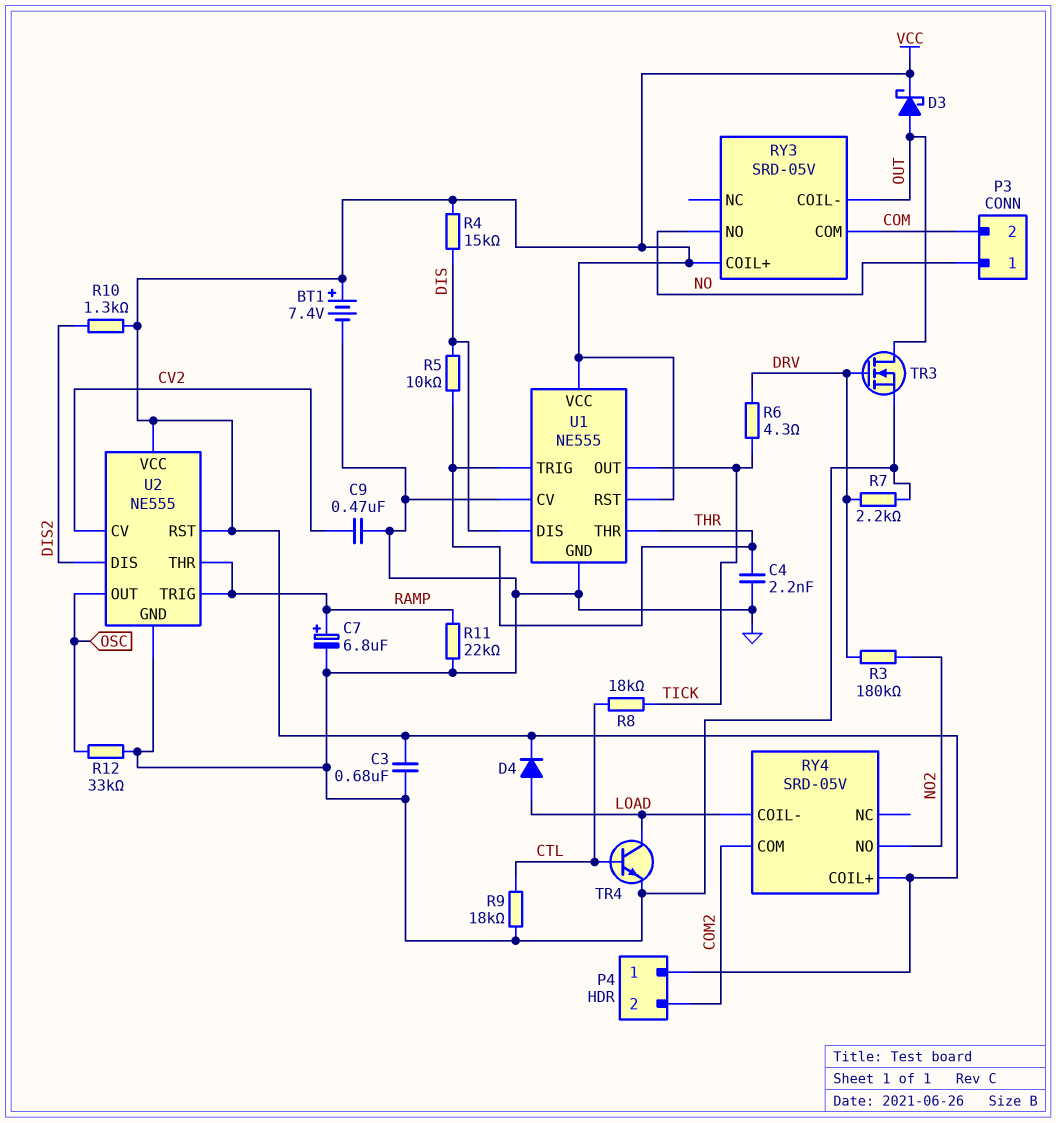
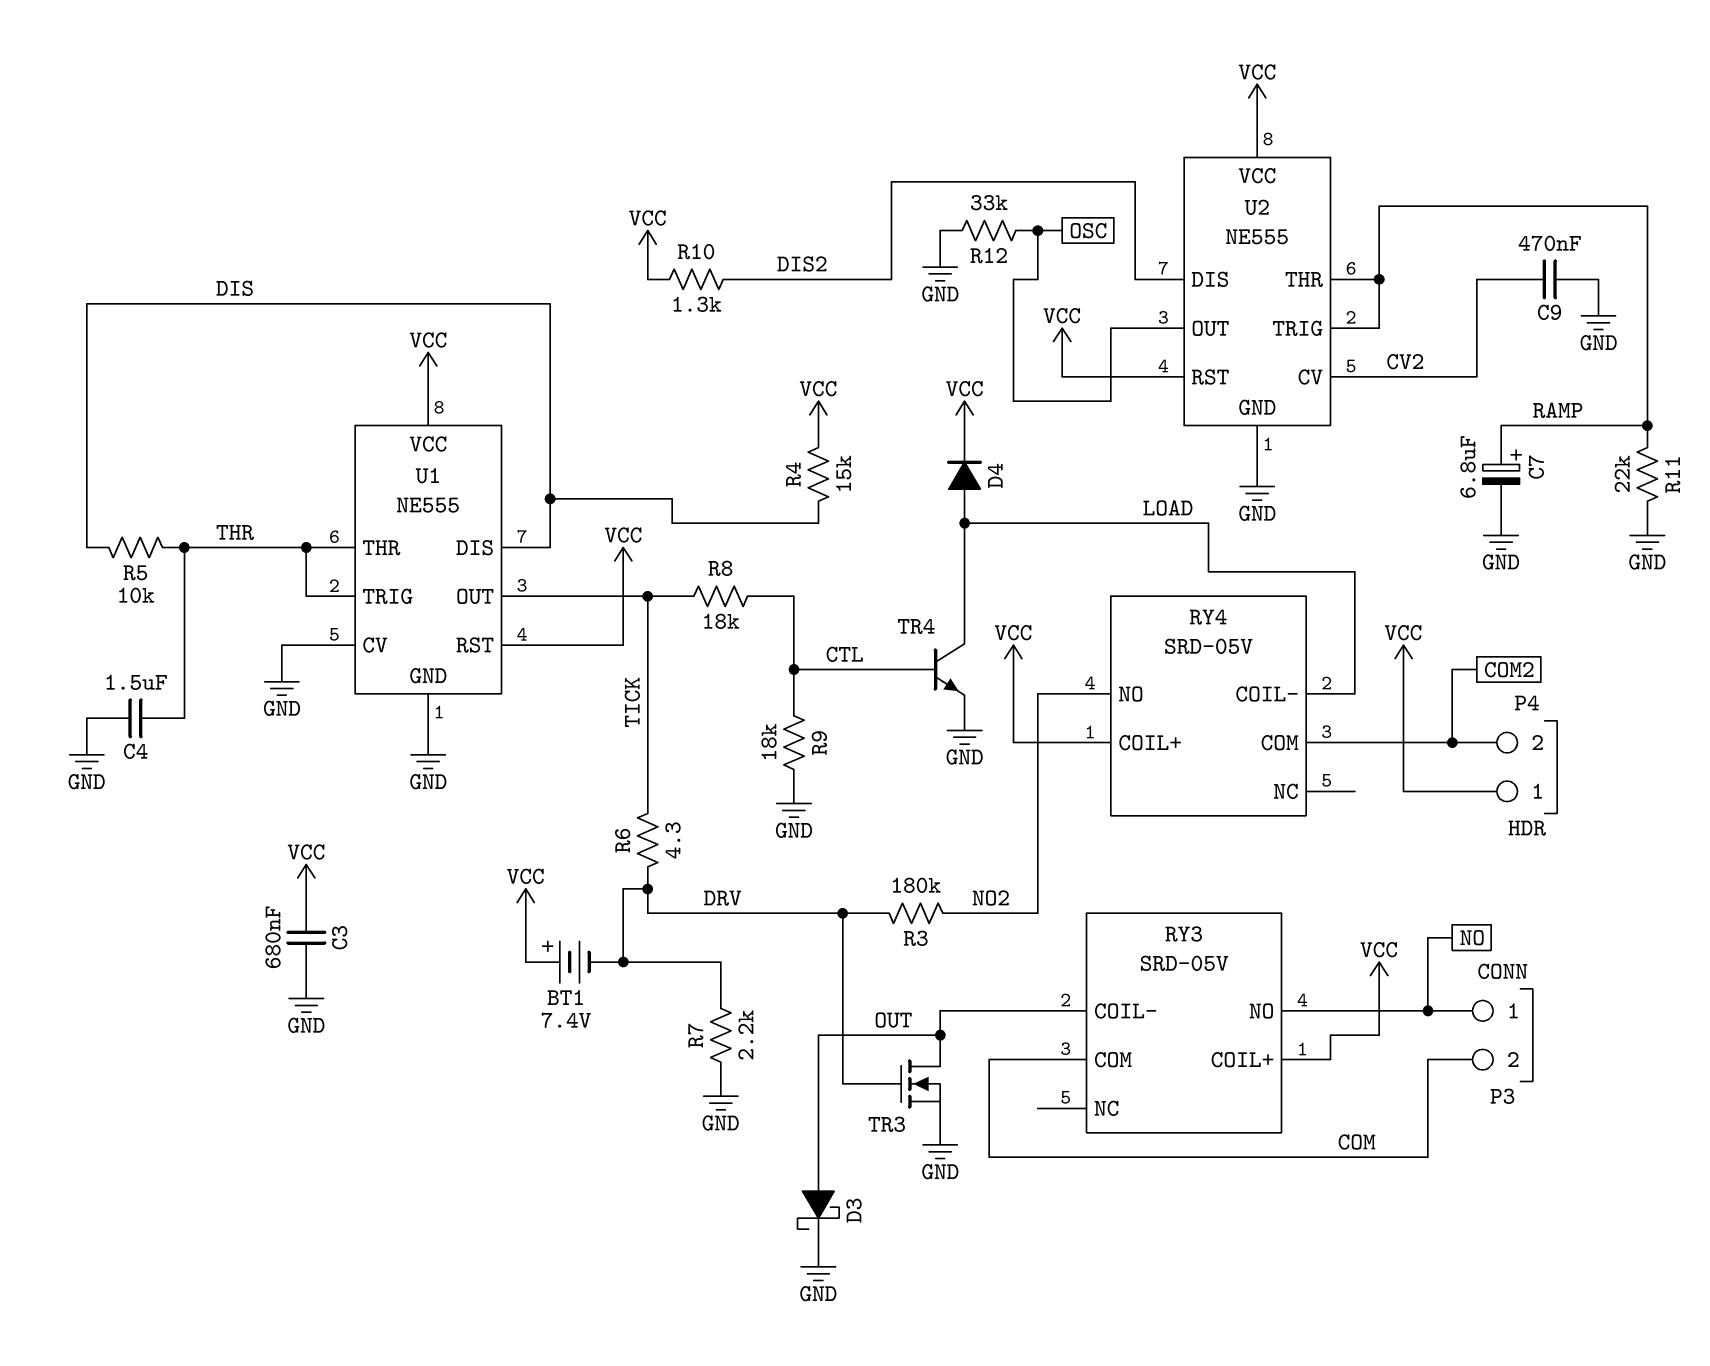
BT1: 7.4V (plus VCC, minus GND) -> 7.4V (plus VCC, minus DRV)
C4: 2.2nF (GND, THR) -> 1.5uF (GND, THR)
D3: schottky (A OUT, K VCC) -> schottky (A OUT, K GND)

